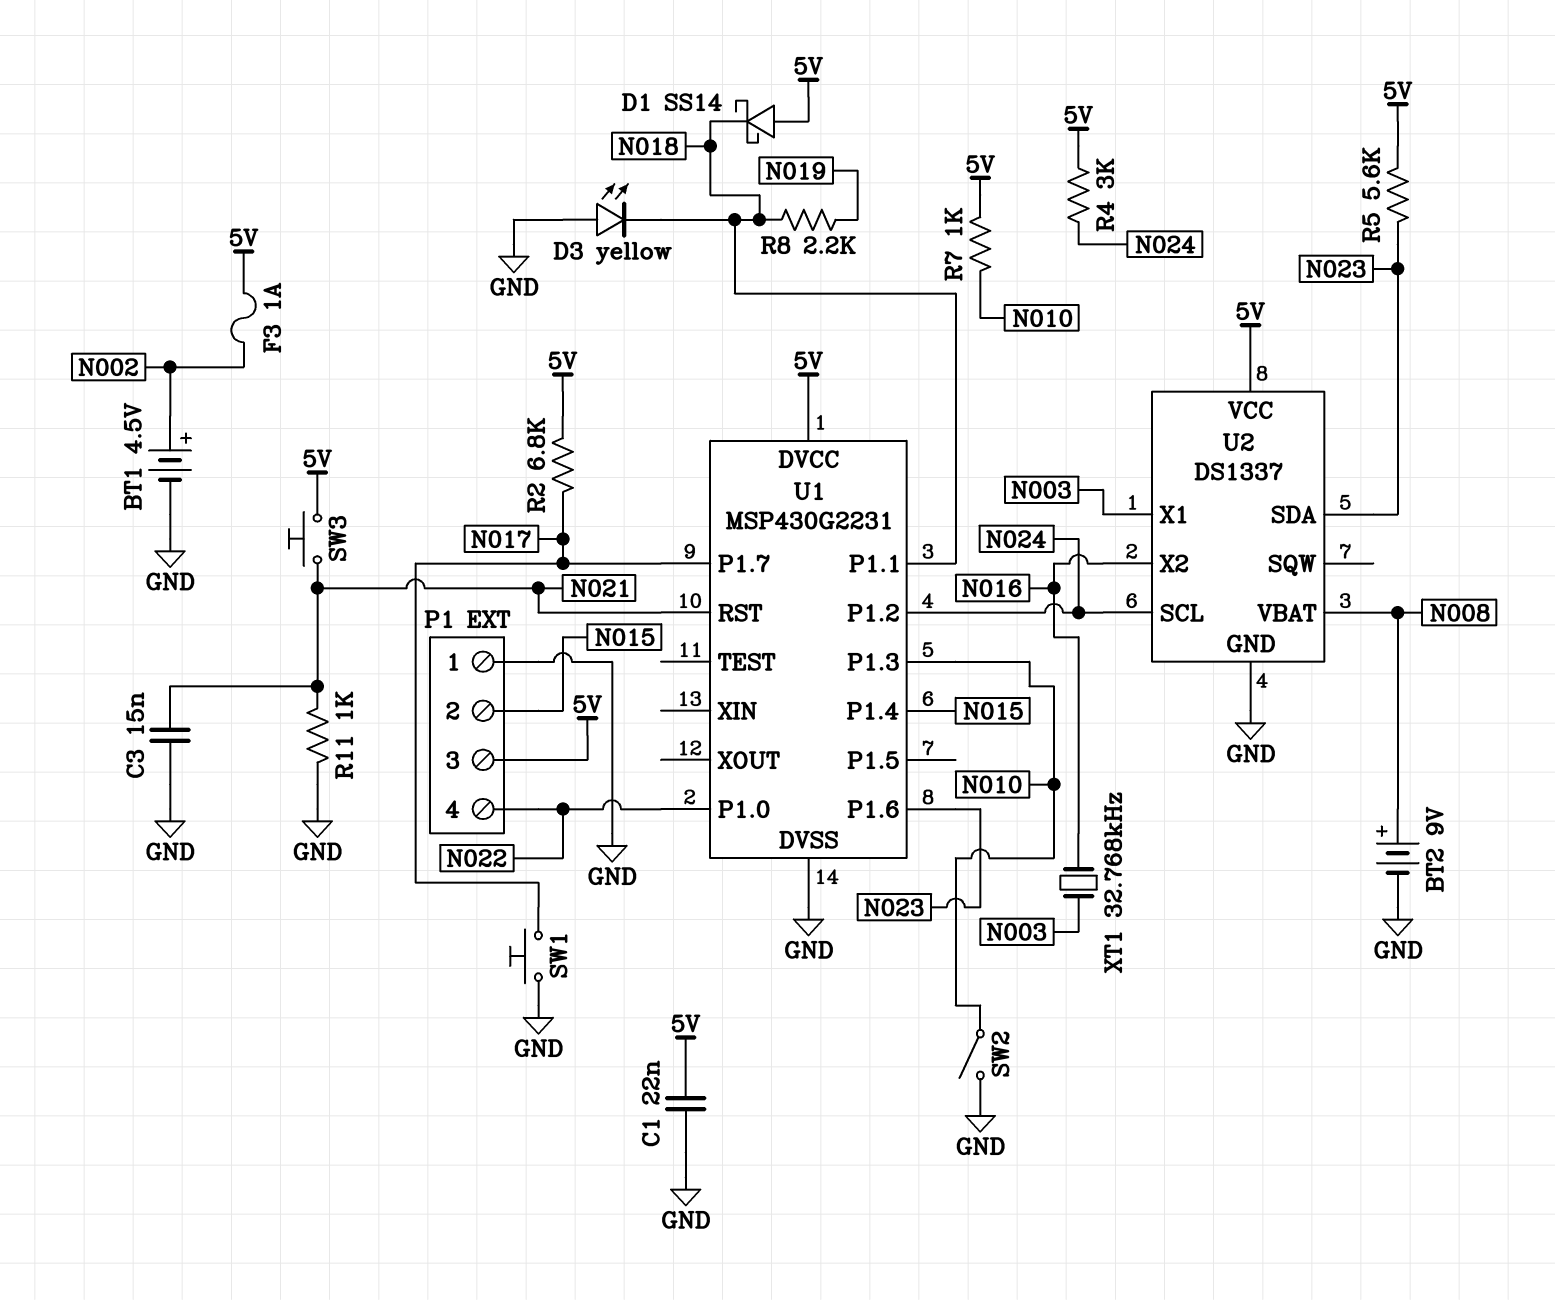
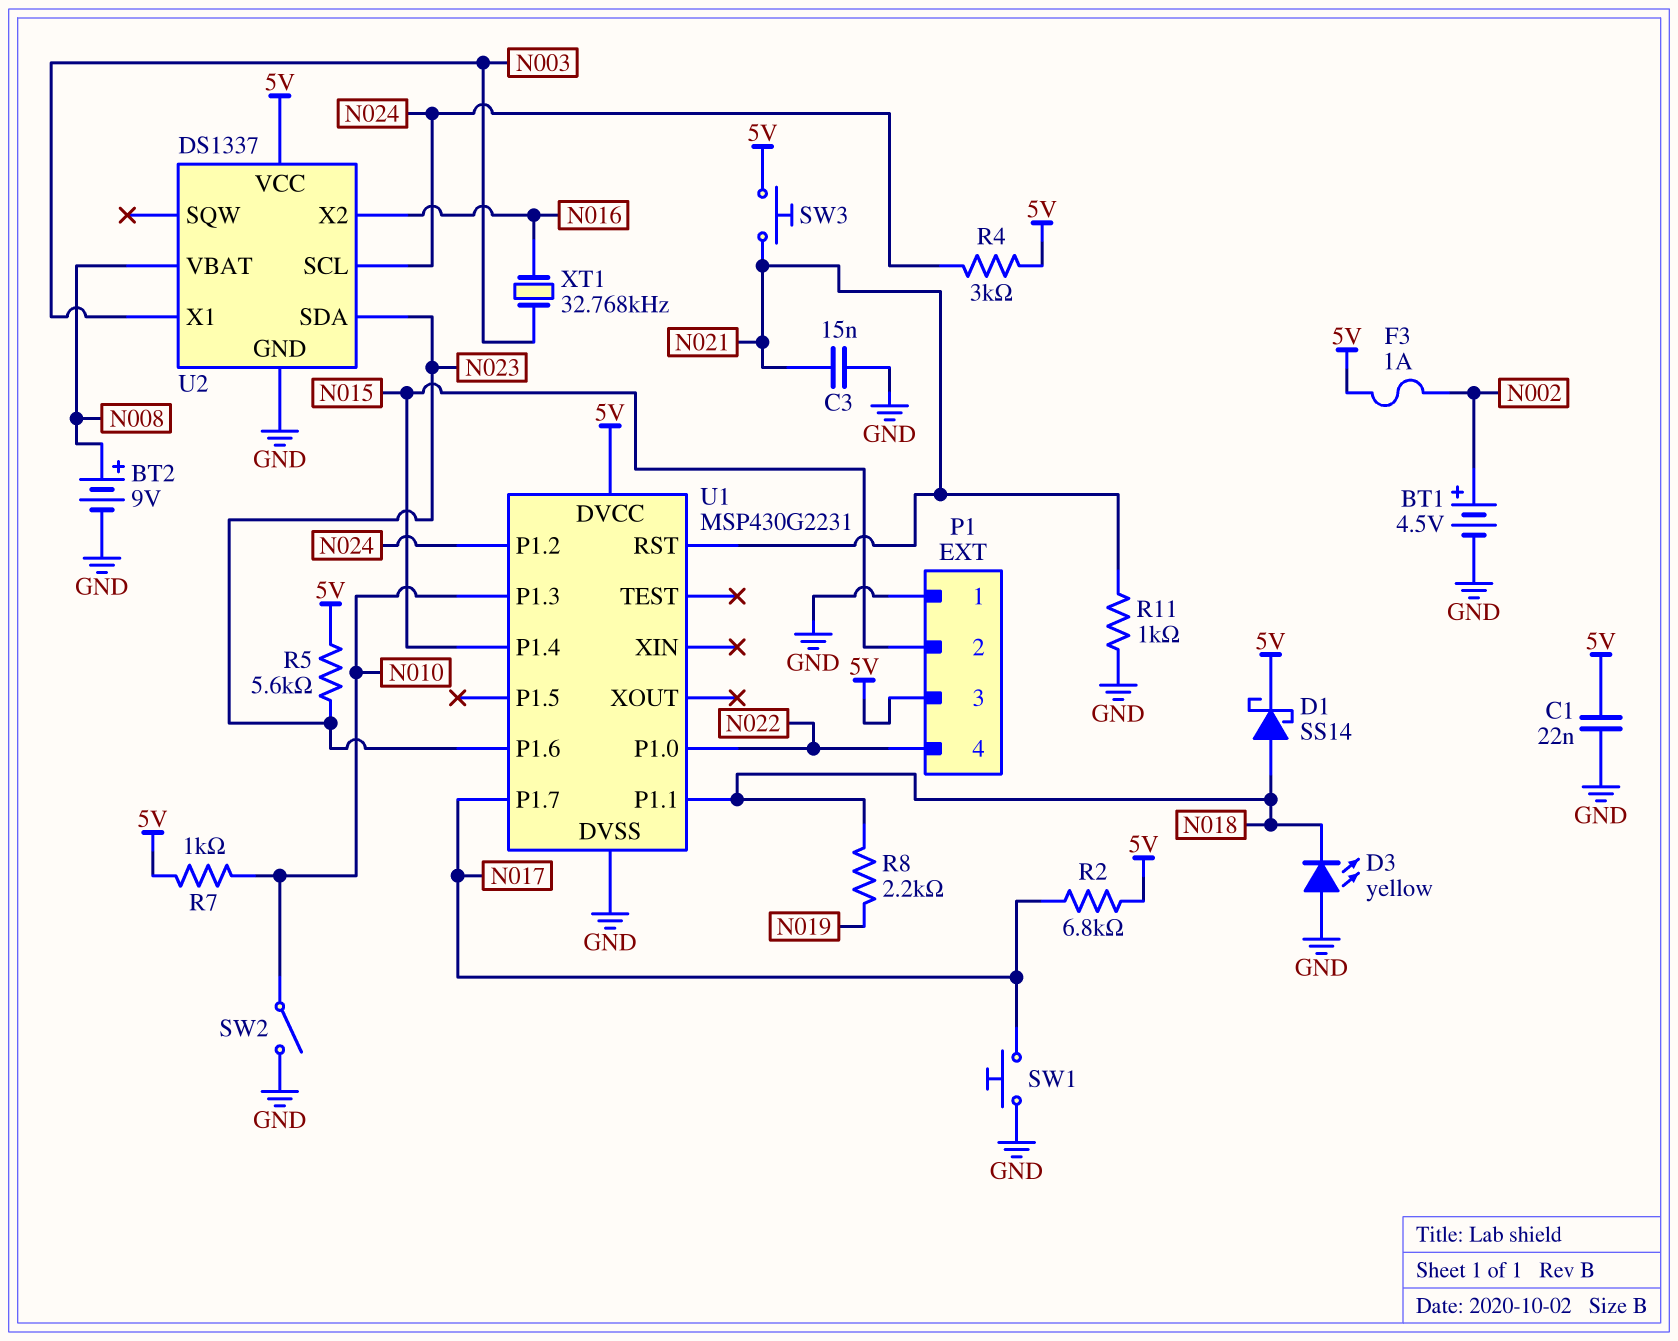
D1: schottky SS14 (A 5V, K N018) -> schottky SS14 (A N018, K 5V)

